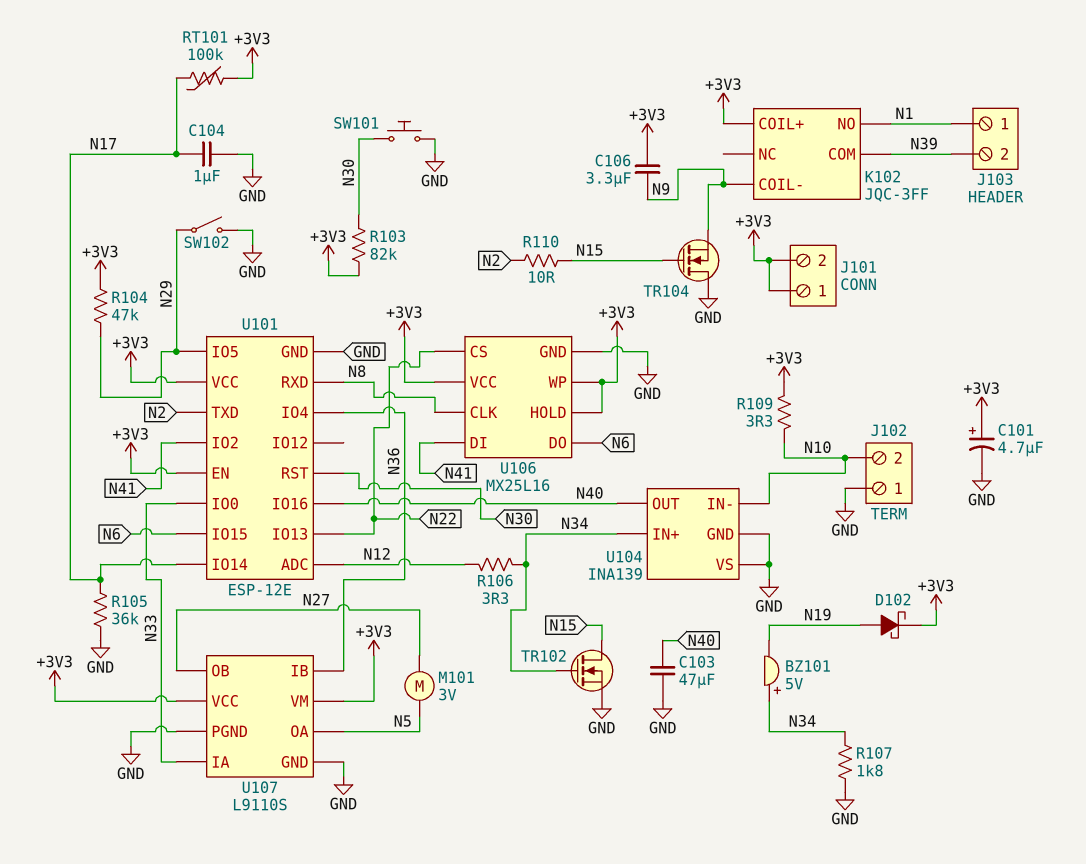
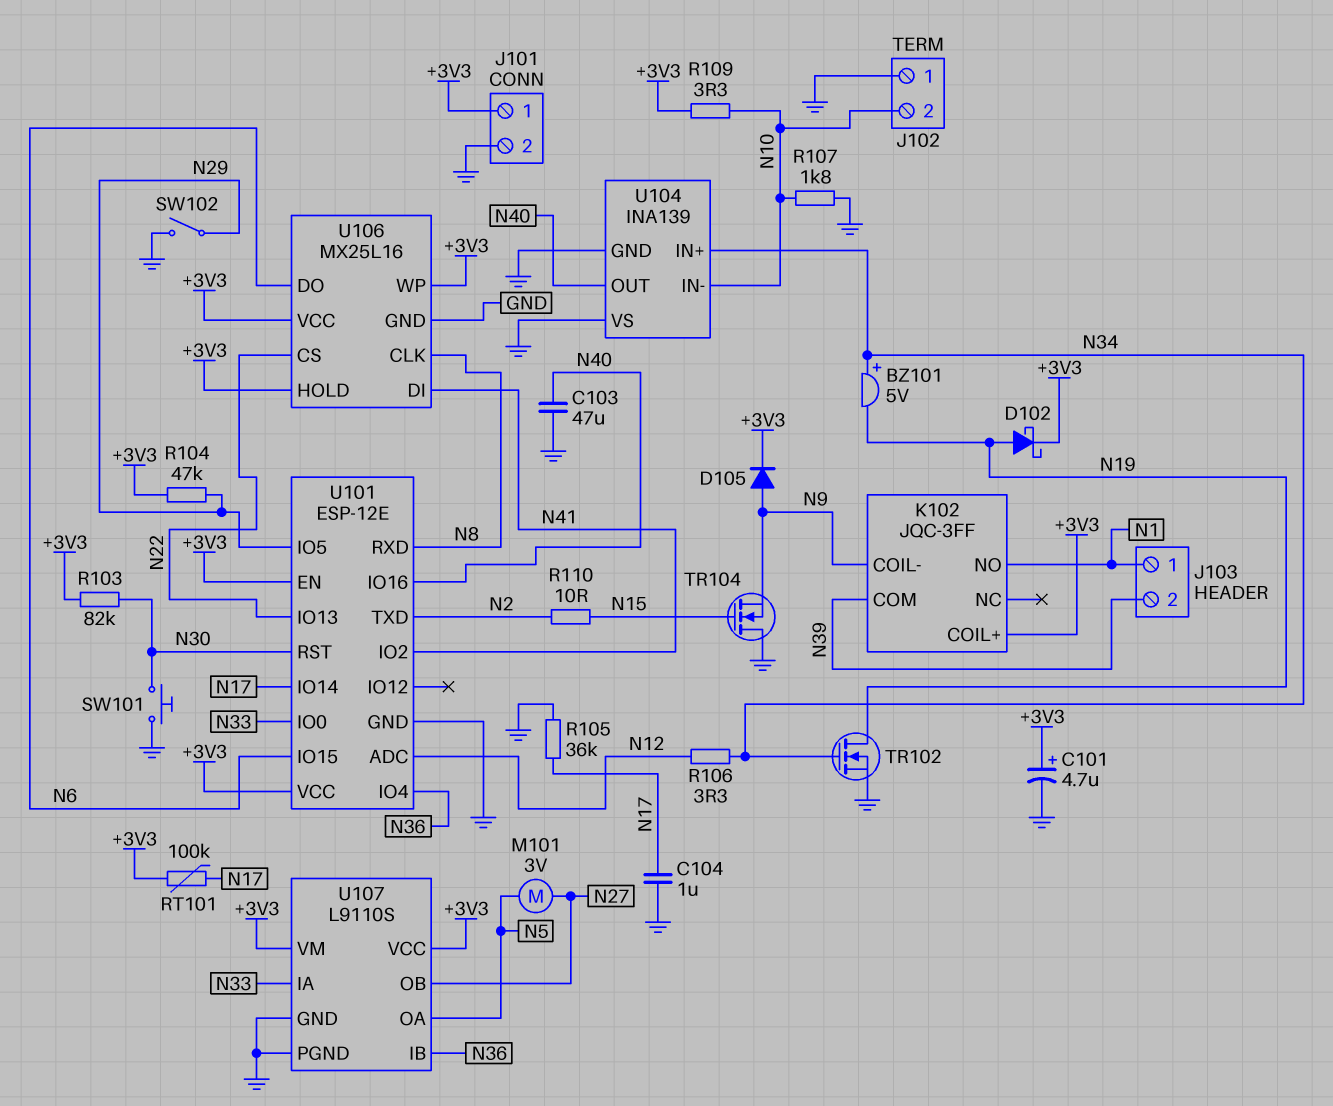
C106: 3.3uF (+3V3, N9) -> none
D105: none -> diode (A N9, K +3V3)
J101 pin 2: +3V3 -> GND
R107: 1.8k (GND, N34) -> 1.8k (GND, N10)
TR102: NMOS (G N34, D N15, S GND) -> NMOS (G N34, D N19, S GND)

